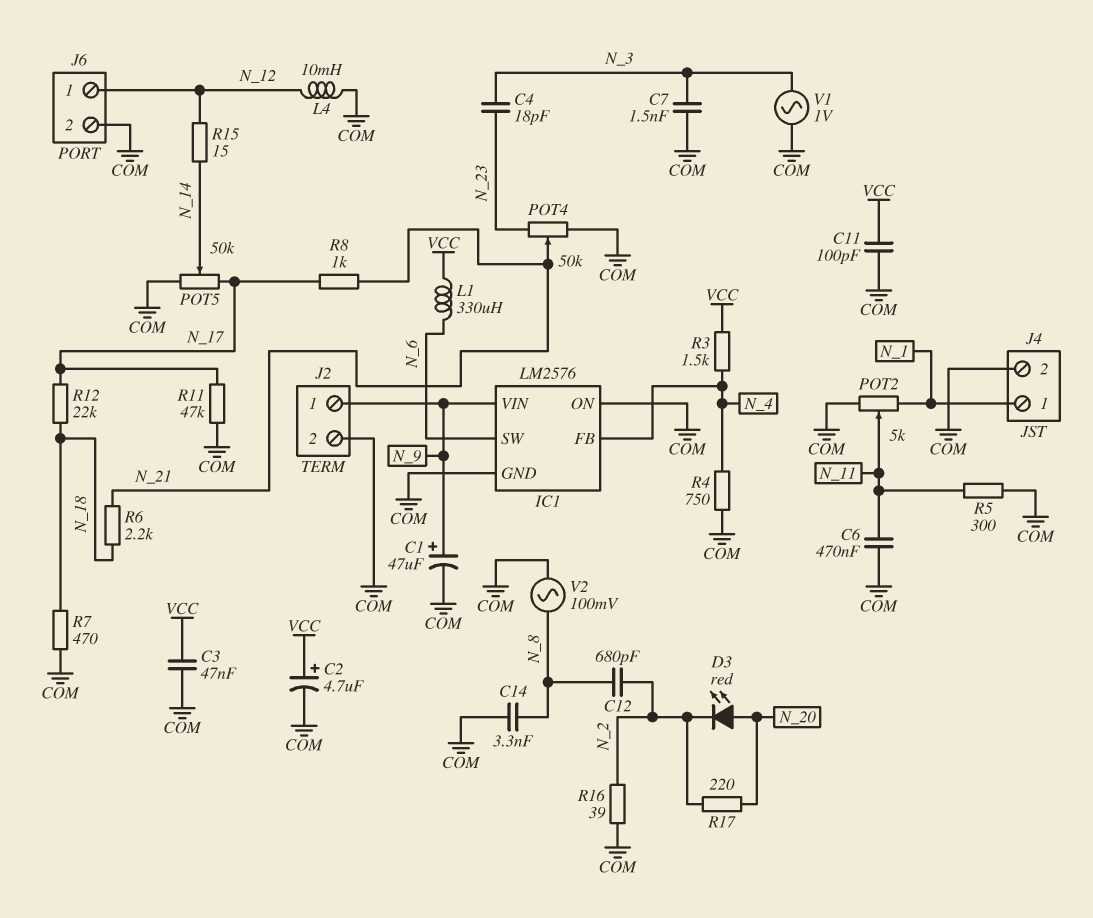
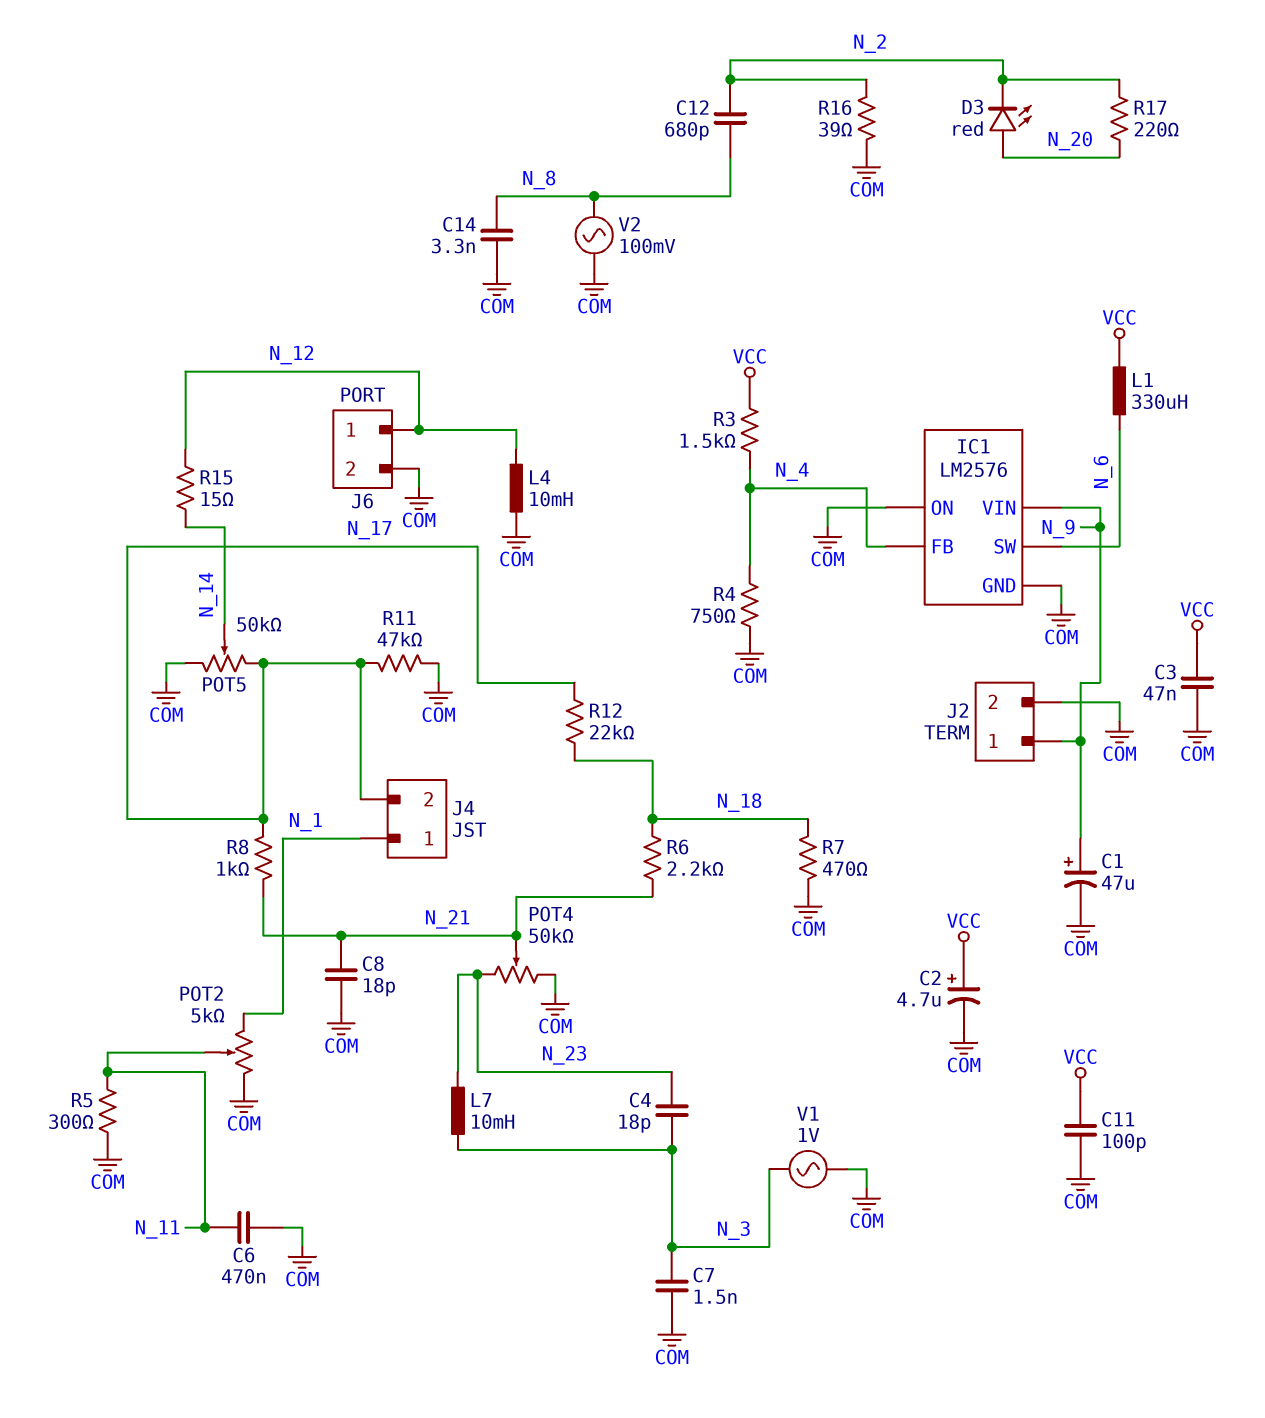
C8: none -> 18pF (COM, N_21)
J4 pin 2: COM -> N_17
L7: none -> 10mH (N_3, N_23)

